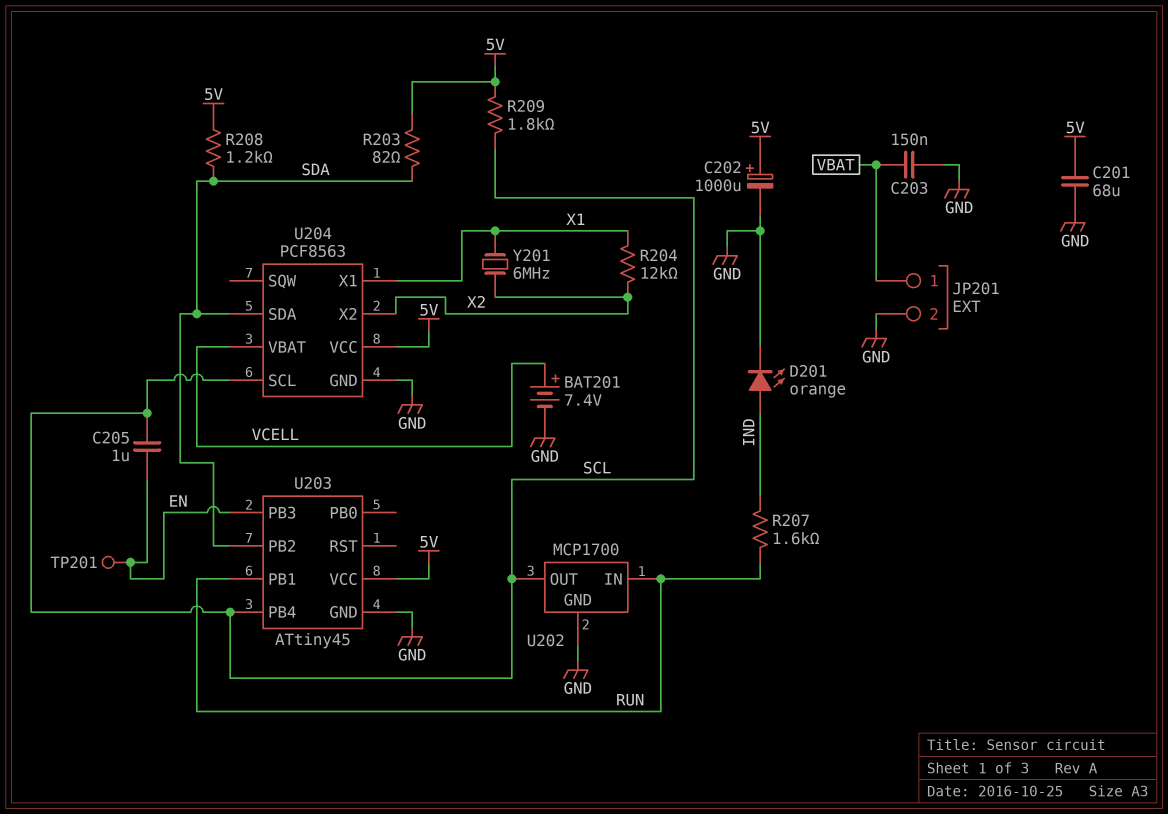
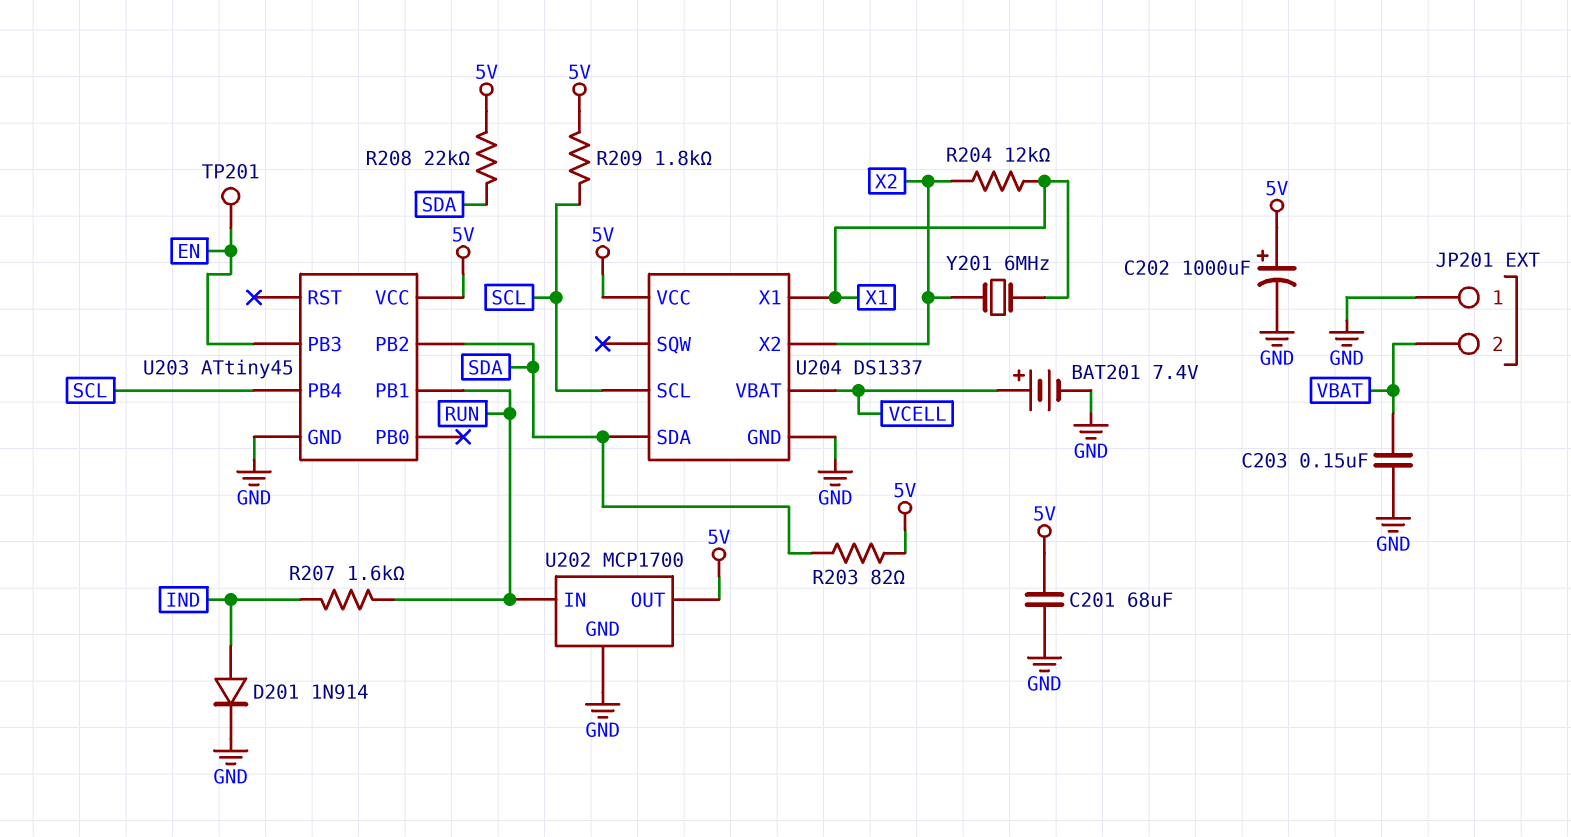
C205: 1uF (EN, SCL) -> none
D201: LED orange (A IND, K GND) -> diode 1N914 (A IND, K GND)
JP201 pin 1: VBAT -> GND
JP201 pin 2: GND -> VBAT
R208: 1.2k (5V, SDA) -> 22k (5V, SDA)
U202 pin OUT: SCL -> 5V
U204: PCF8563 -> DS1337

